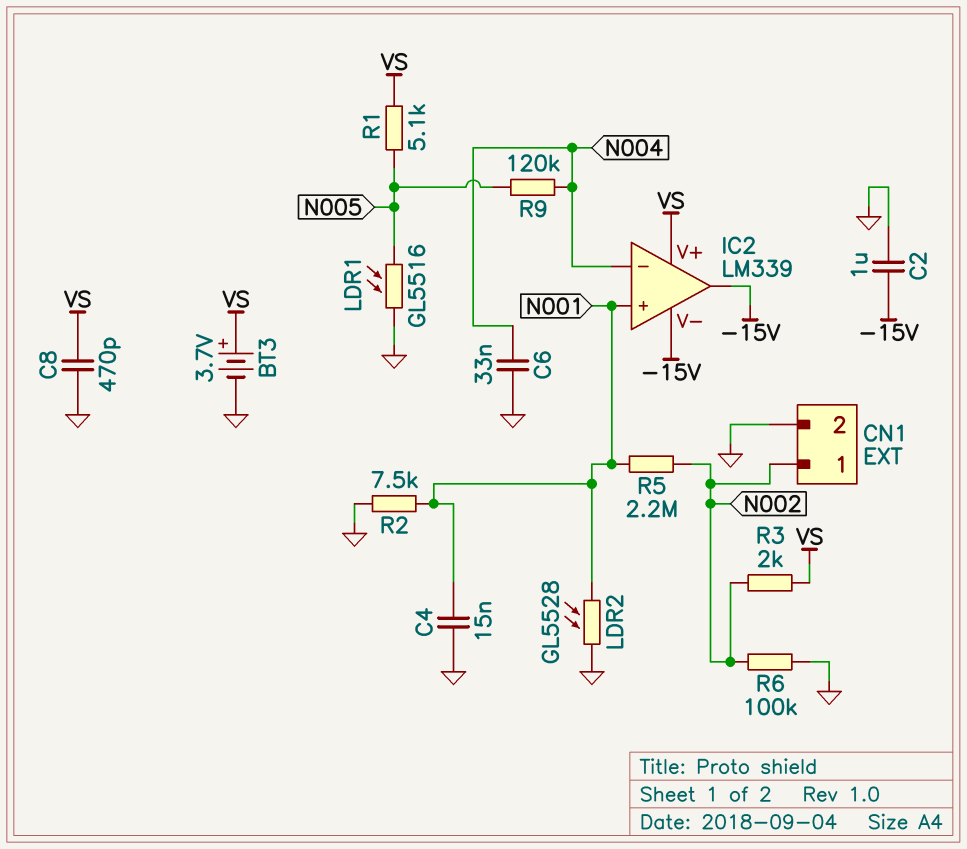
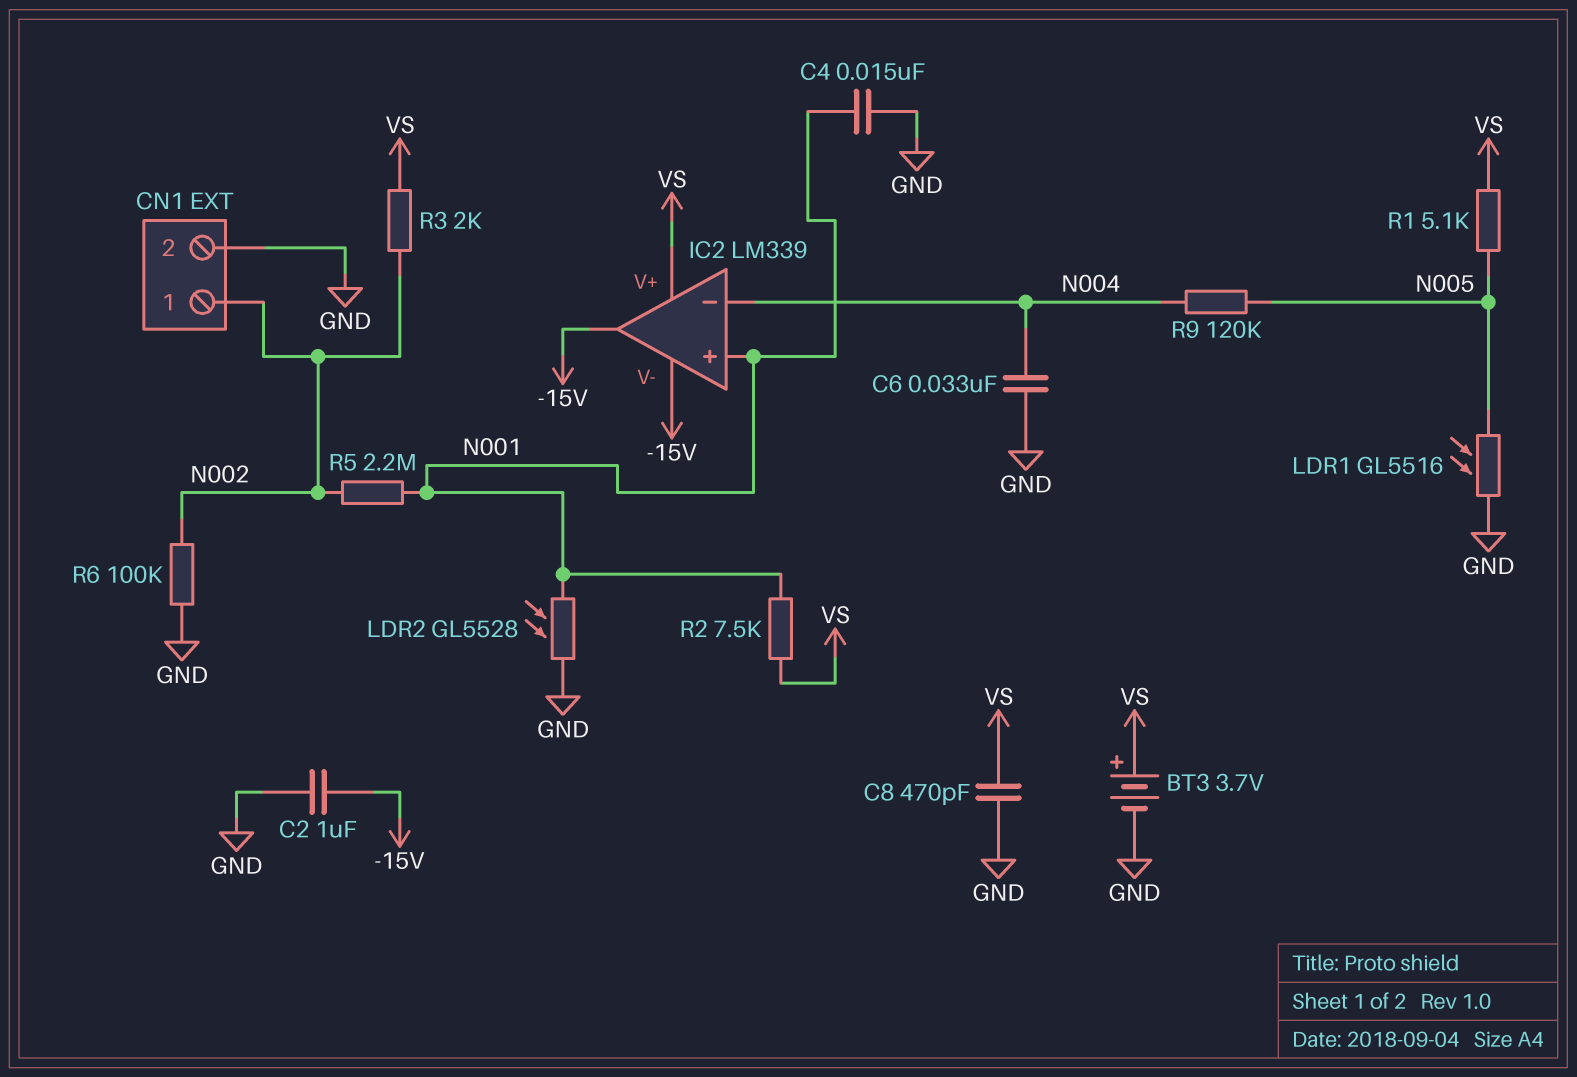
R2: 7.5k (GND, N001) -> 7.5k (N001, VS)

